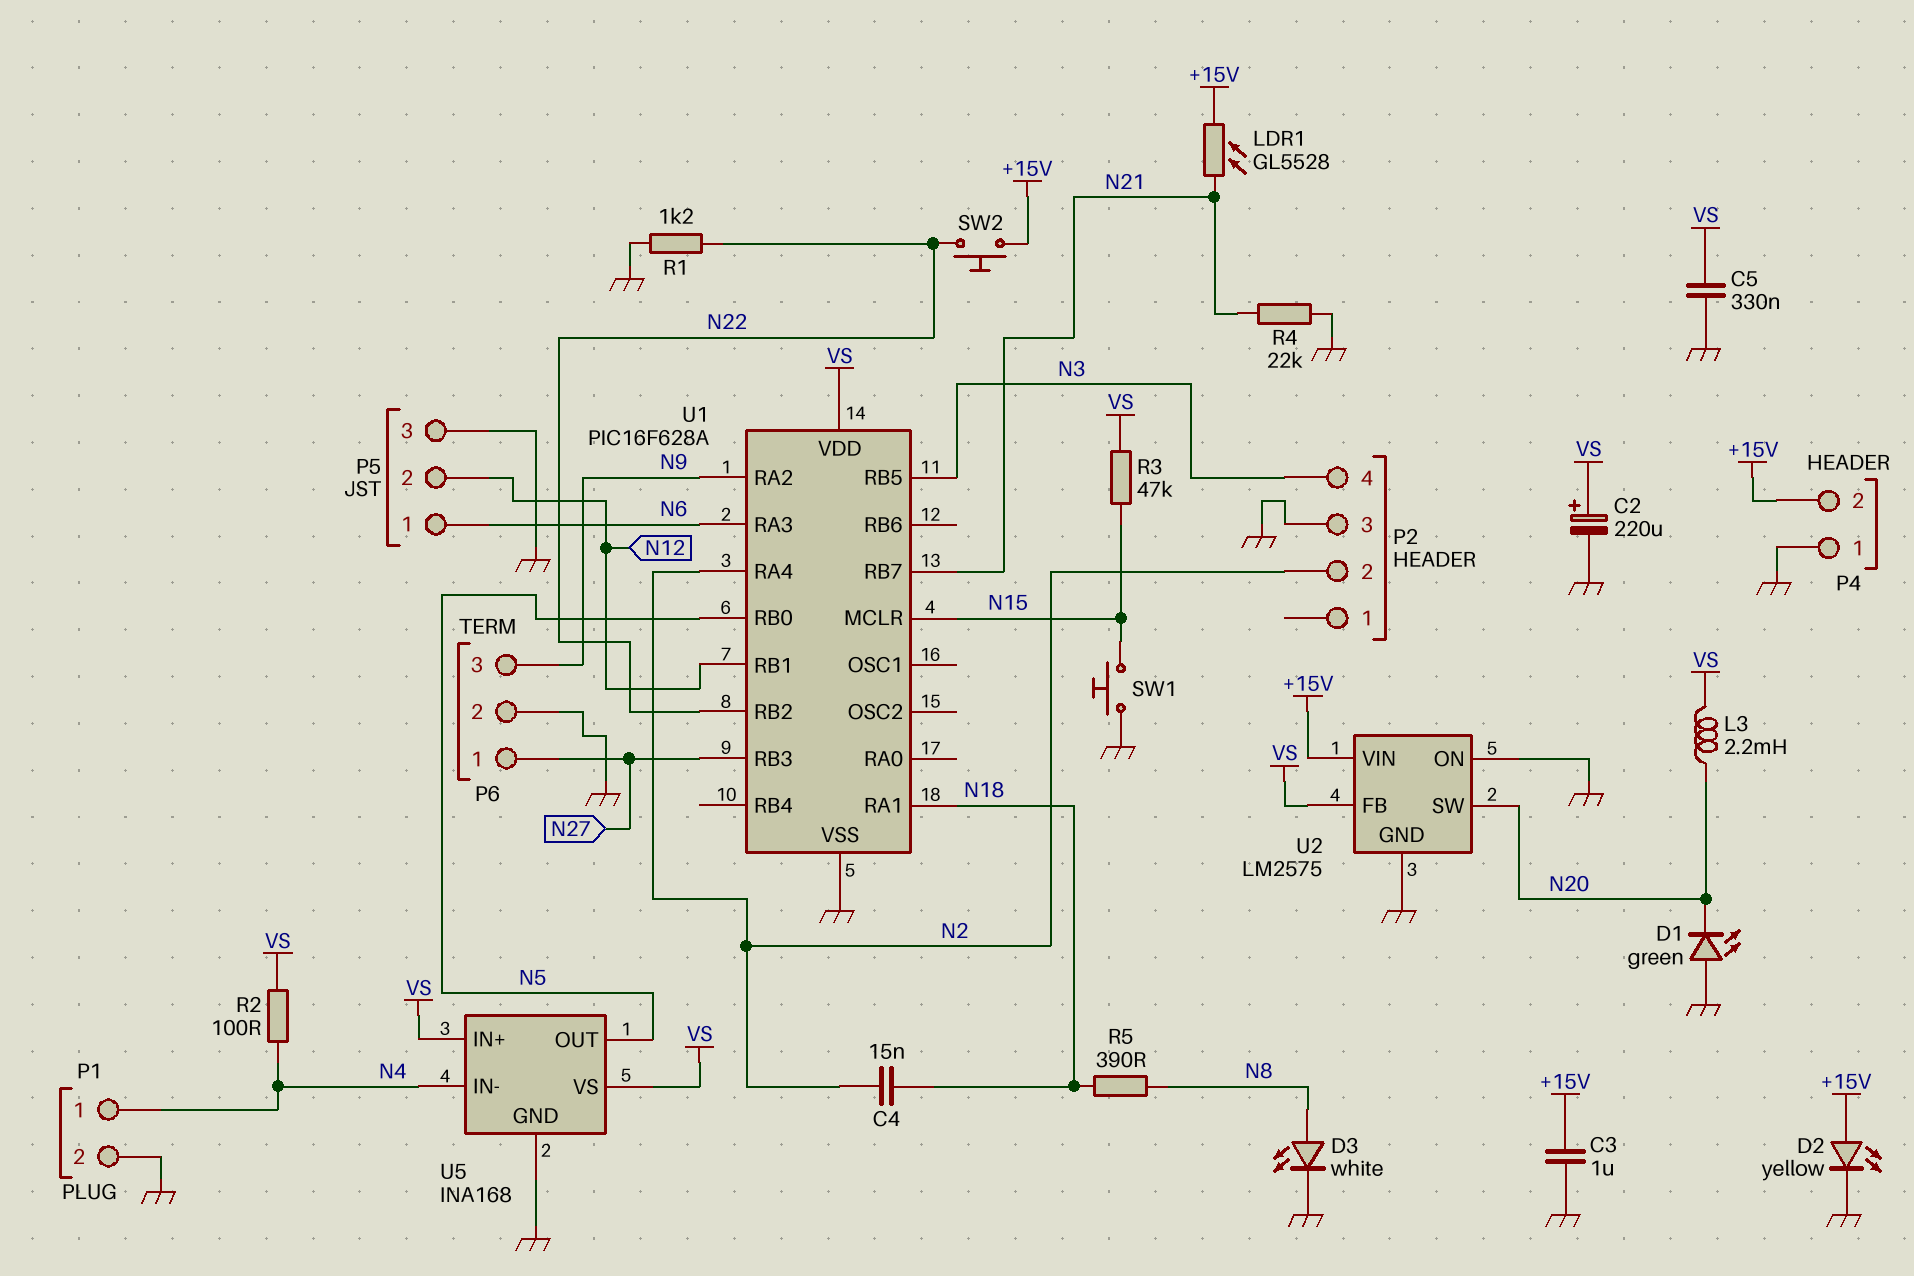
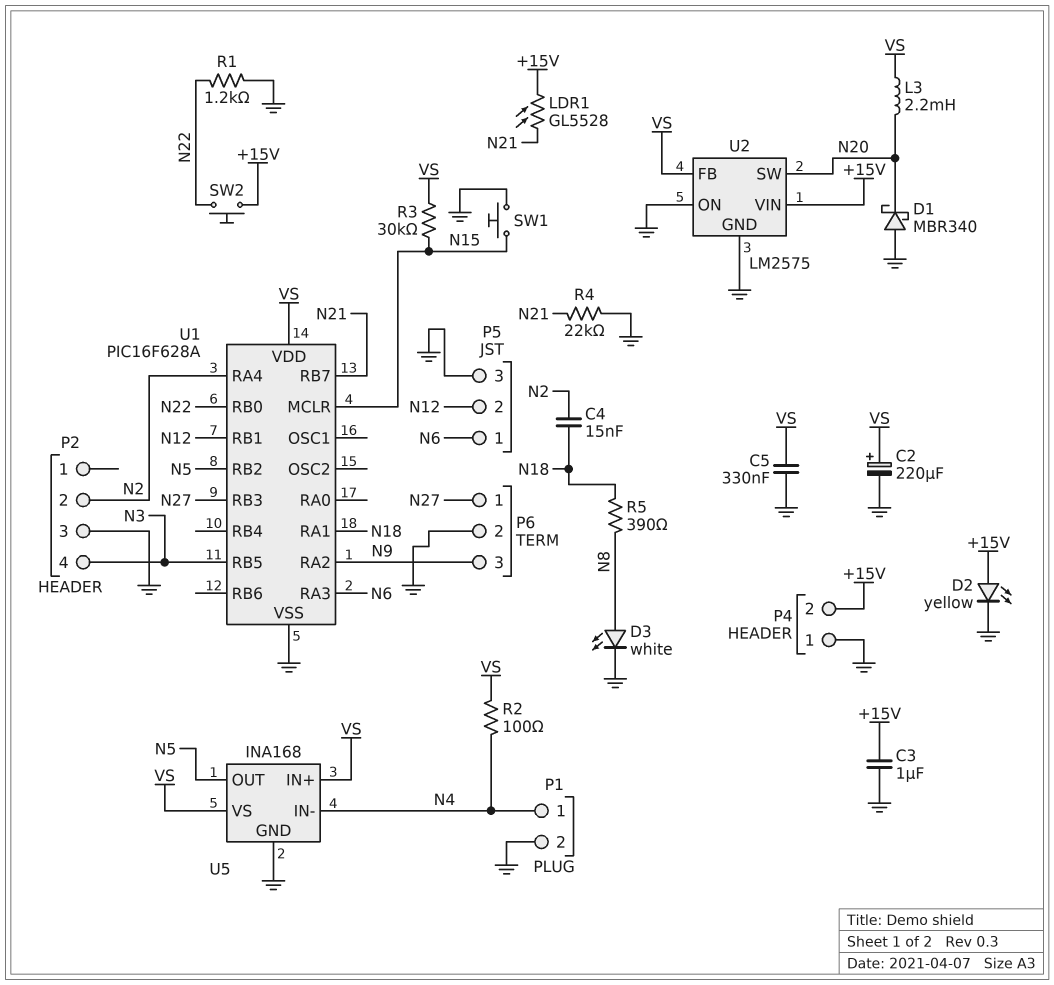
D1: LED green (A GND, K N20) -> schottky MBR340 (A GND, K N20)
R3: 47k (N15, VS) -> 30k (N15, VS)
U1 pin RB0: N5 -> N22
U1 pin RB2: N22 -> N5

